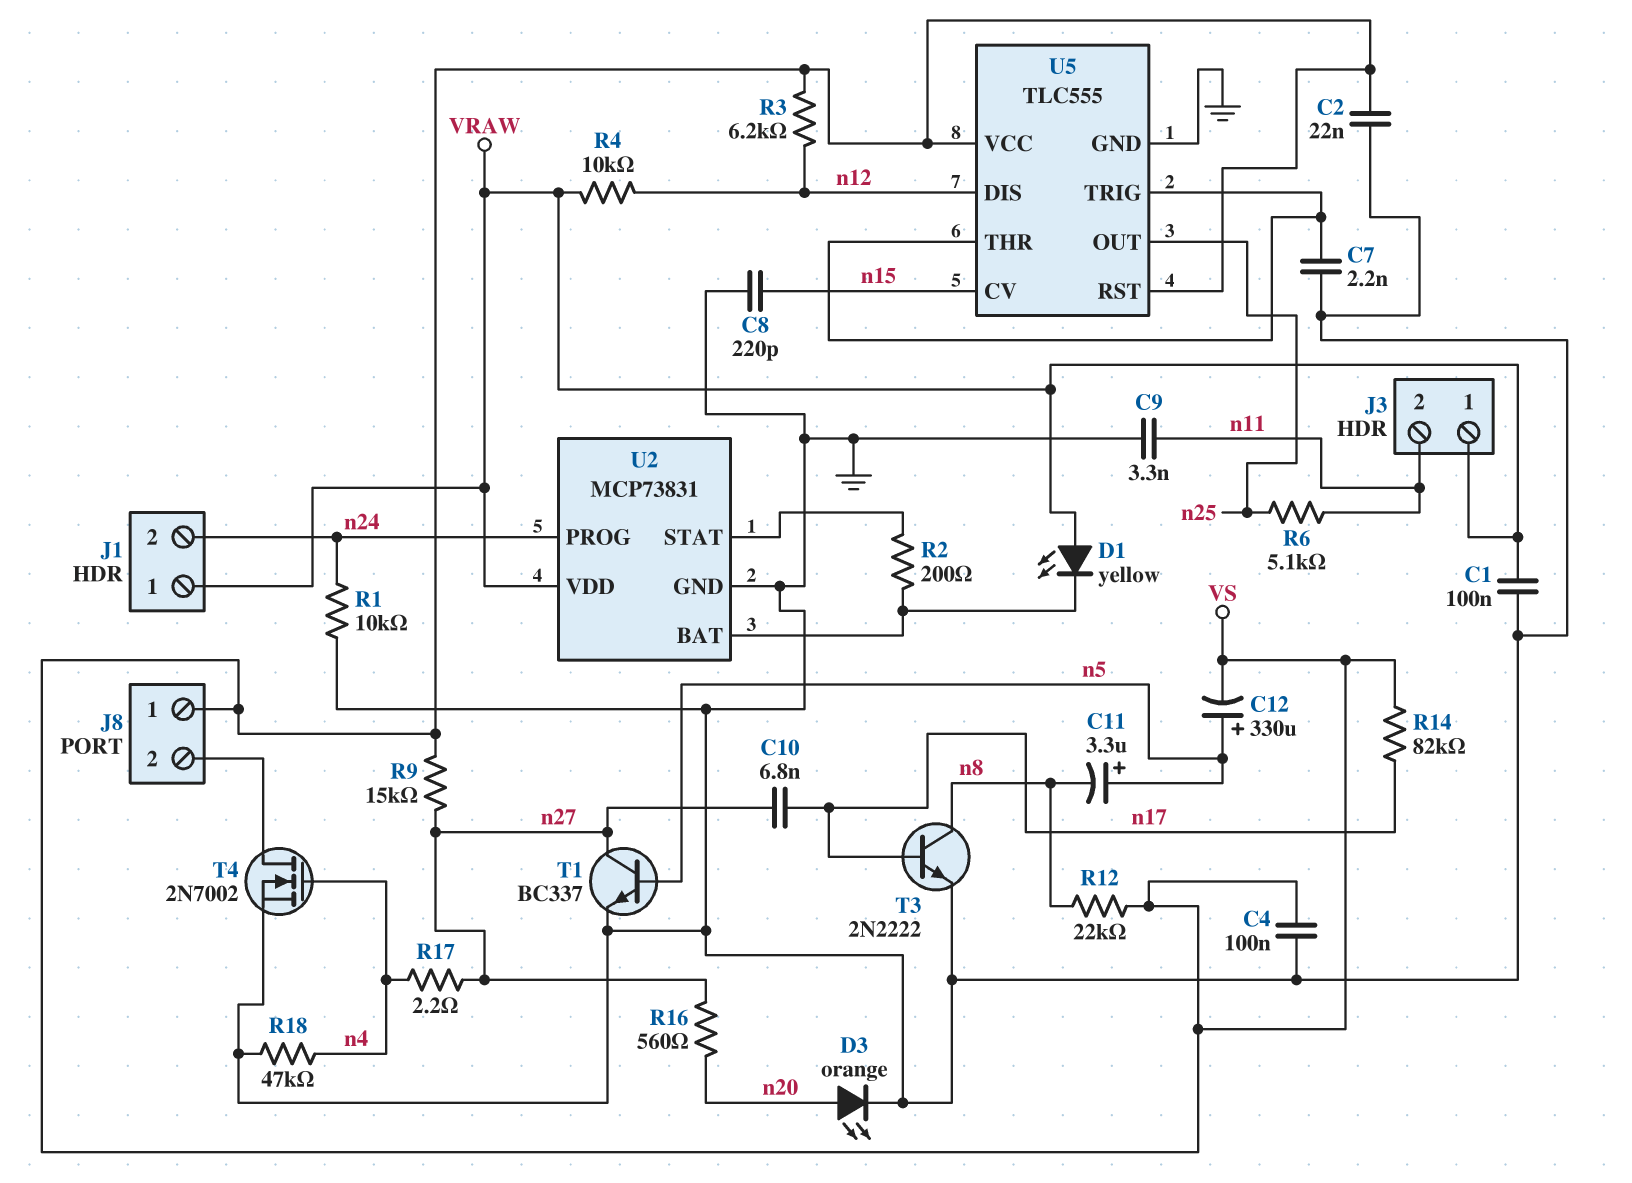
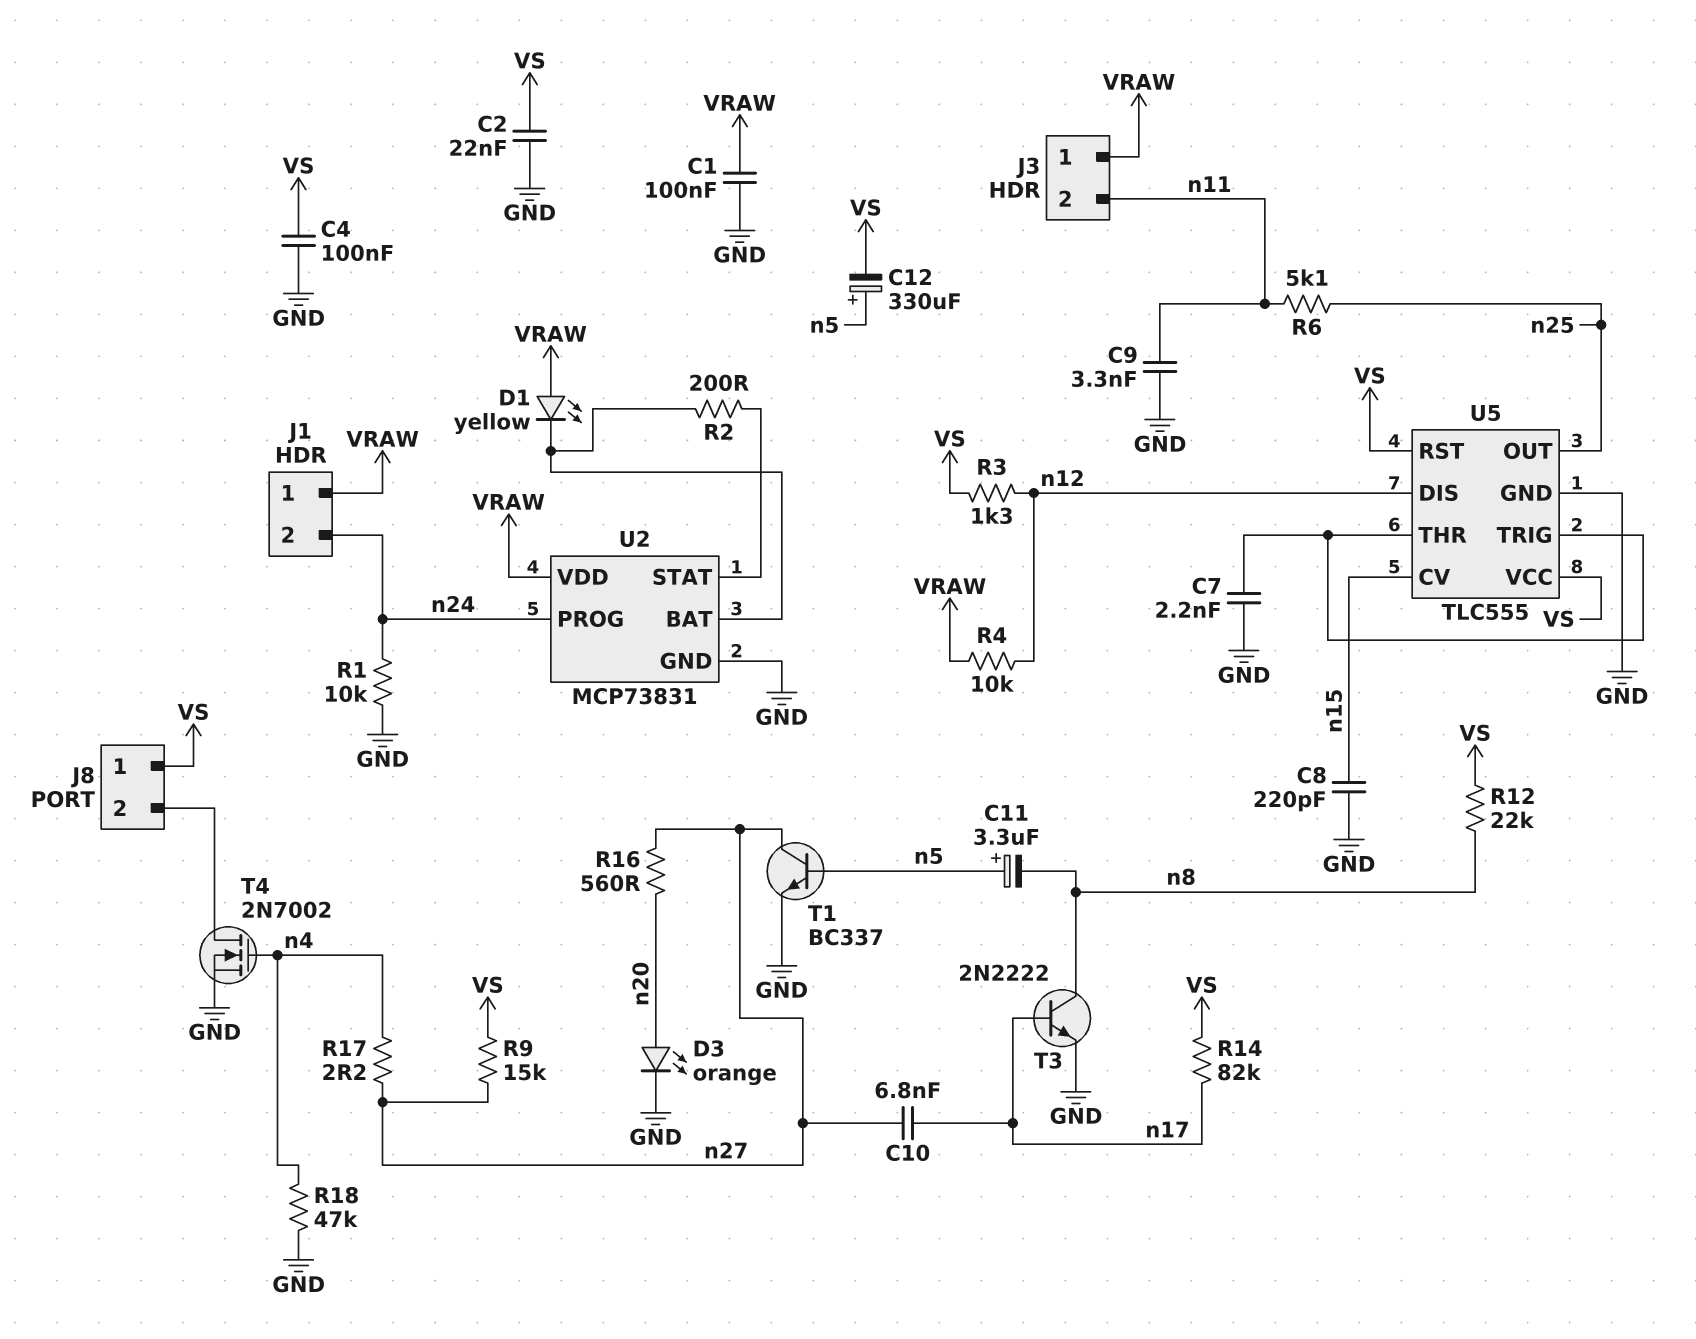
R3: 6.2k (VS, n12) -> 1.3k (VS, n12)

